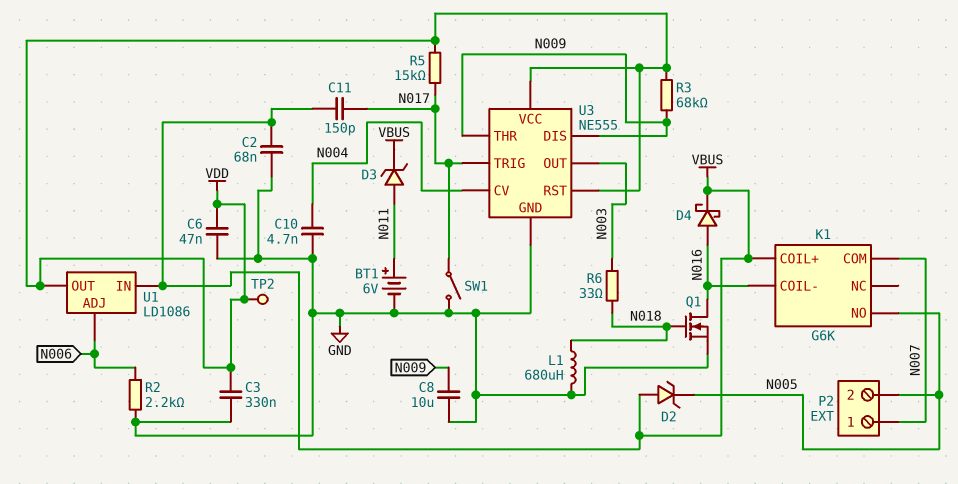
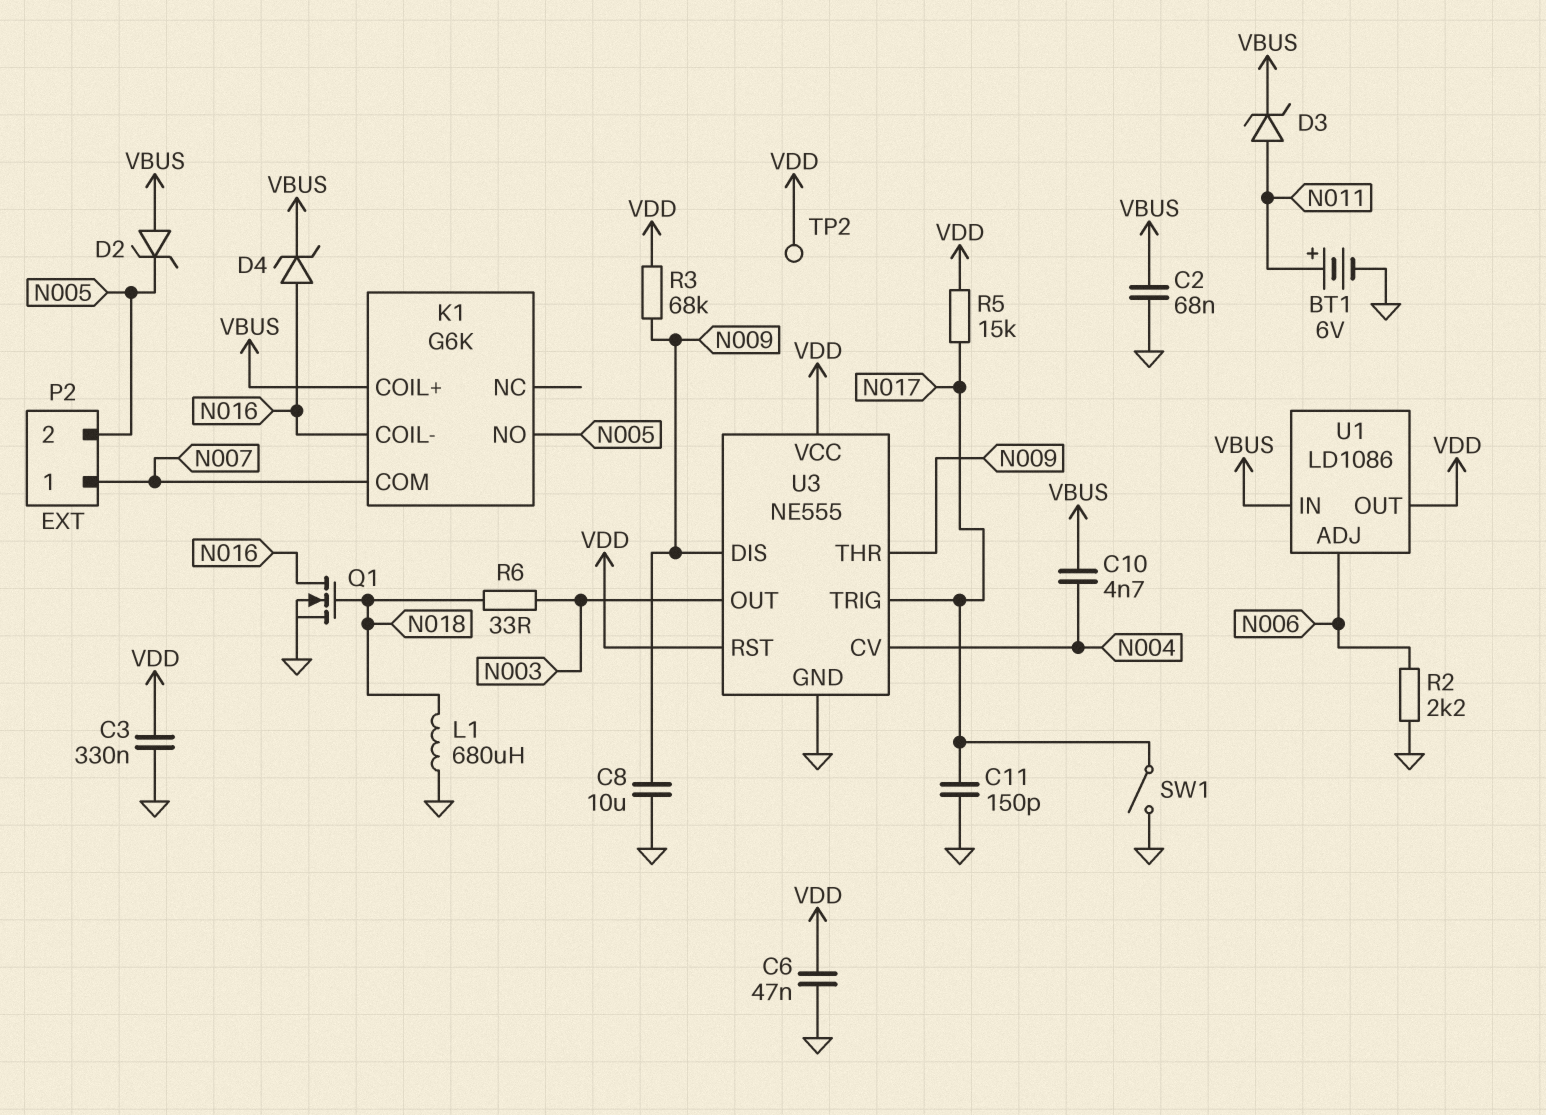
C10: 4.7nF (GND, N004) -> 4.7nF (N004, VBUS)
C11: 150pF (N017, VBUS) -> 150pF (GND, N017)
D4: schottky (A N016, K VBUS) -> zener (A N016, K VBUS)

